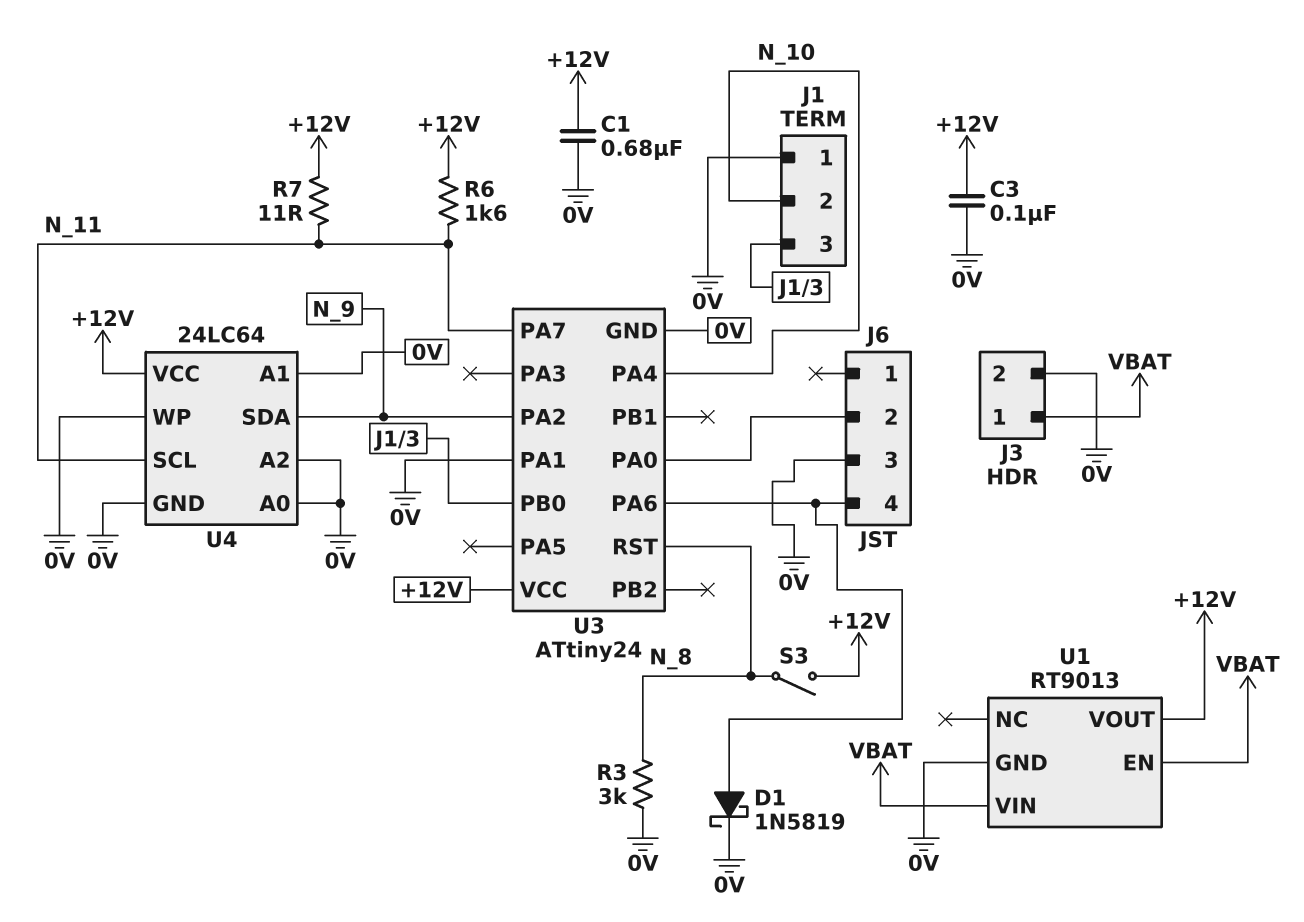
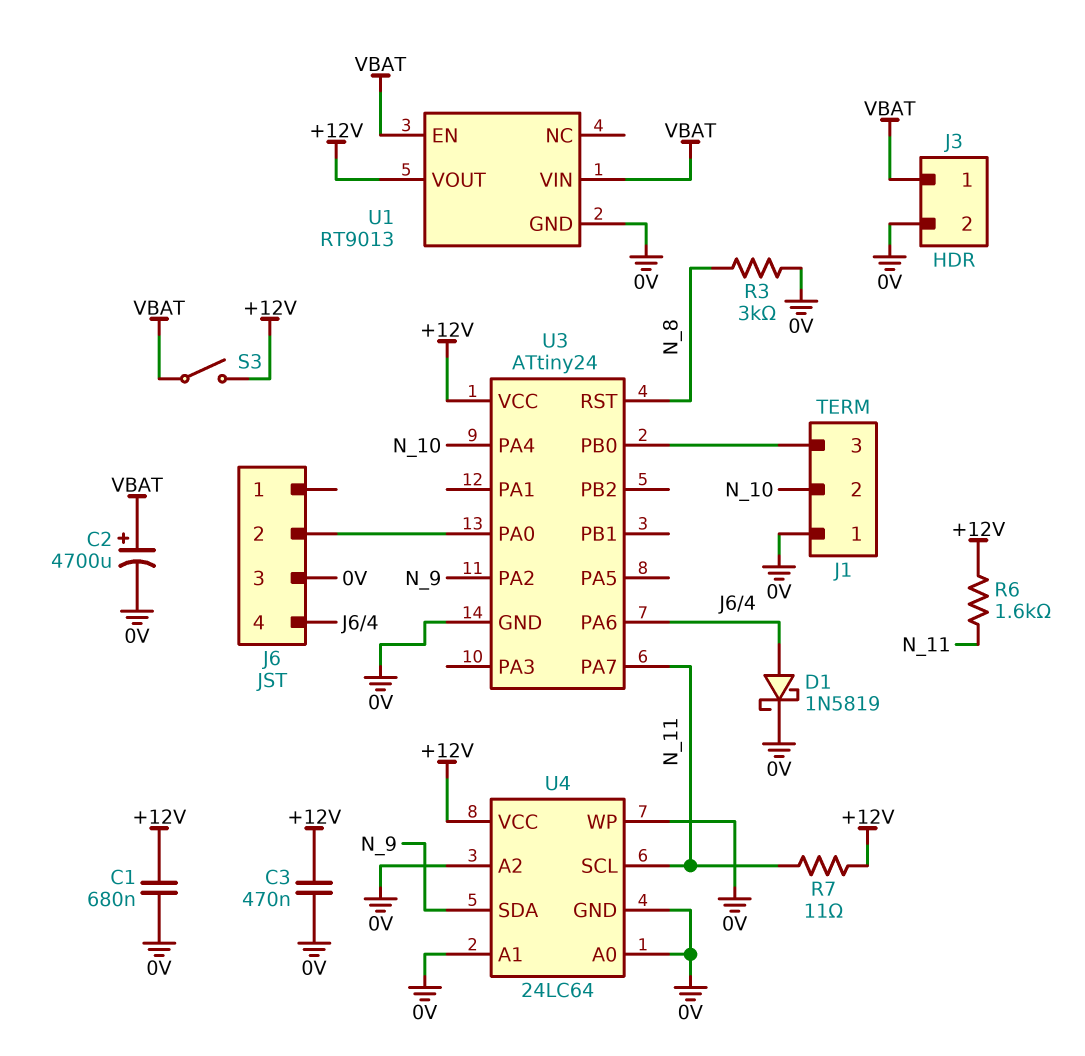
C2: none -> 4700uF (plus VBAT, minus 0V)
C3: 100nF (+12V, 0V) -> 470nF (+12V, 0V)
S3: switch (+12V, N_8) -> switch (+12V, VBAT)
U3 pin PA1: 0V -> none

